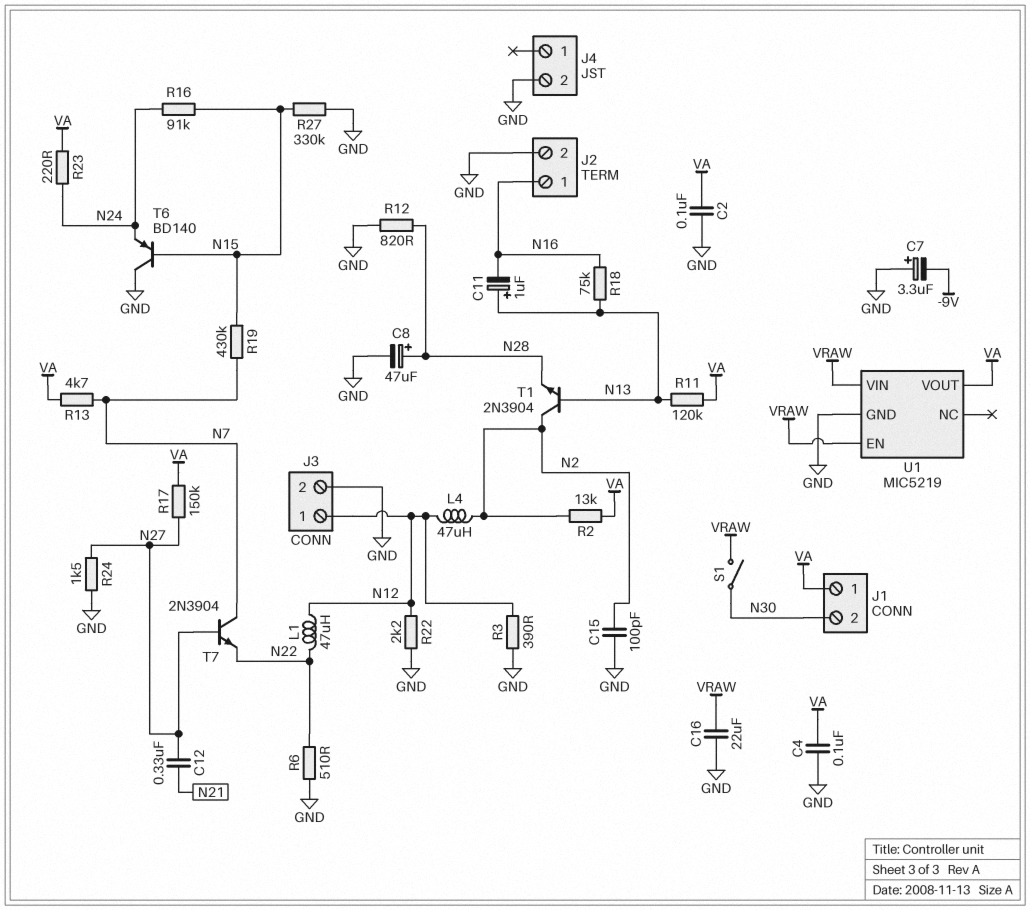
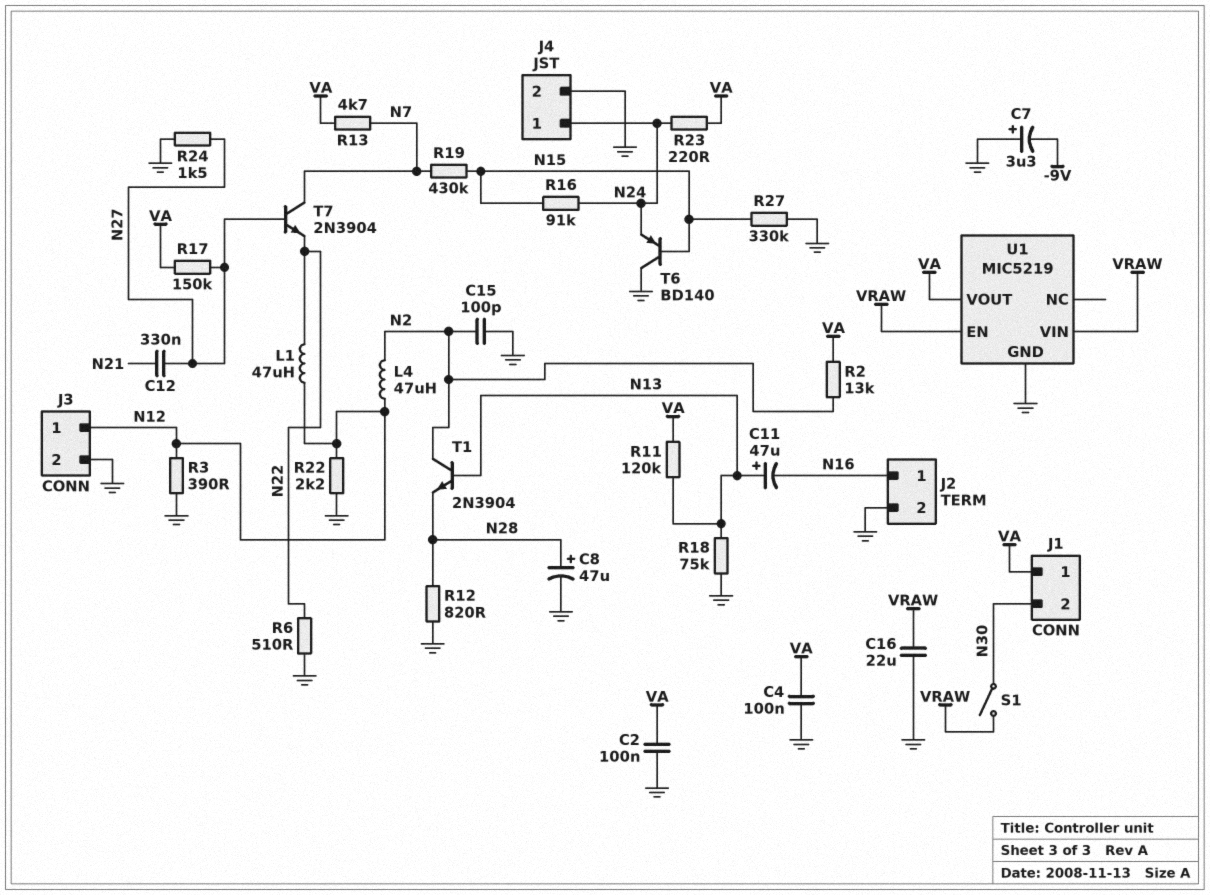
C11: 1uF (plus N13, minus N16) -> 47uF (plus N13, minus N16)
J4 pin 1: none -> N24
R18: 75k (N13, N16) -> 75k (GND, N13)

